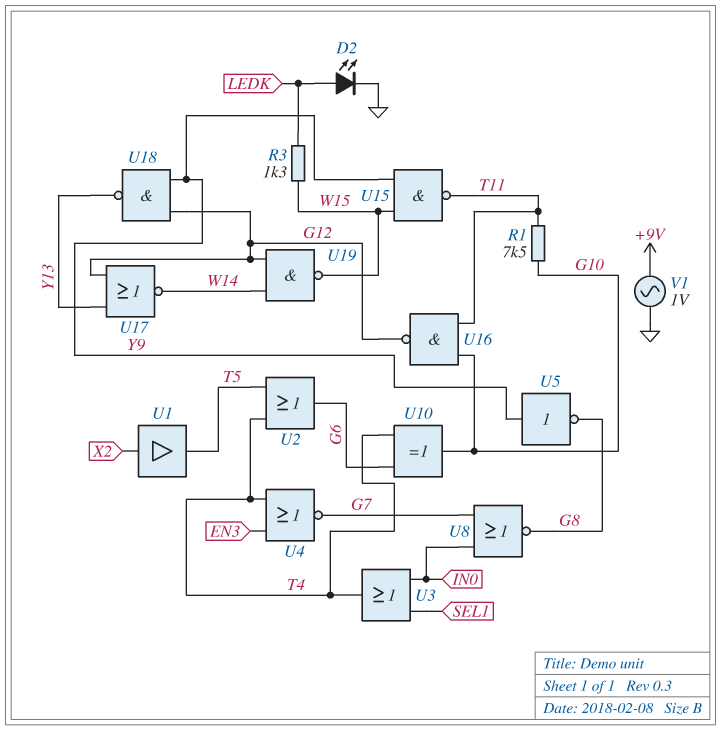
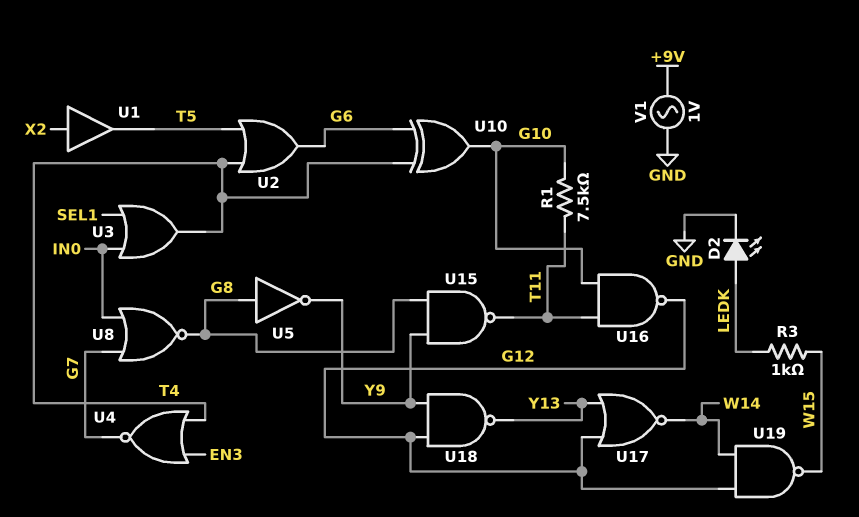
R3: 1.3k (LEDK, W15) -> 1k (LEDK, W15)
U5: NOT (in Y9, out G8) -> NOT (in G8, out Y9)
U15: NAND (in W15, in Y9, out T11) -> NAND (in G8, in Y9, out T11)

